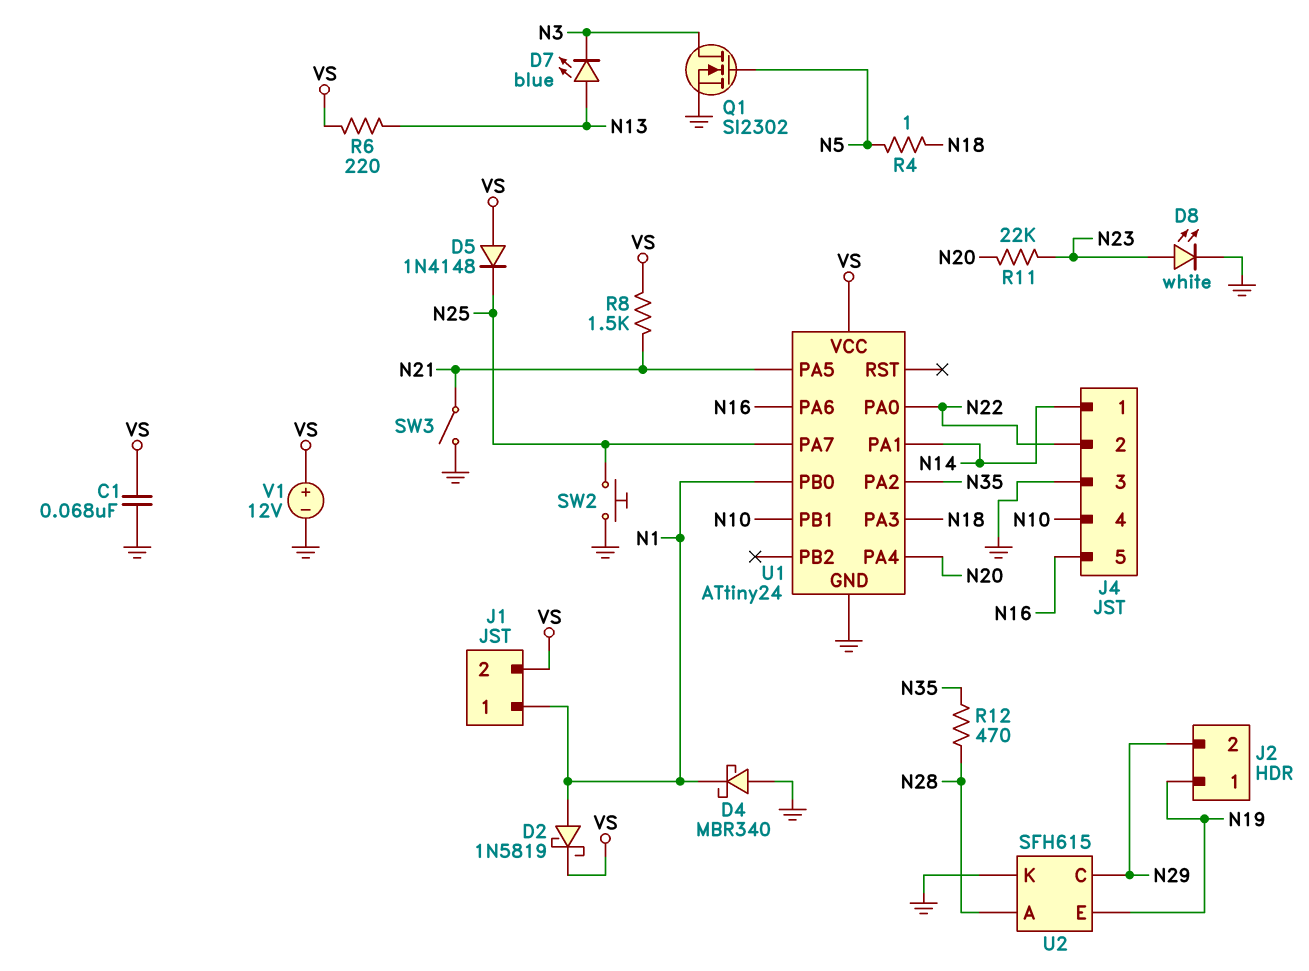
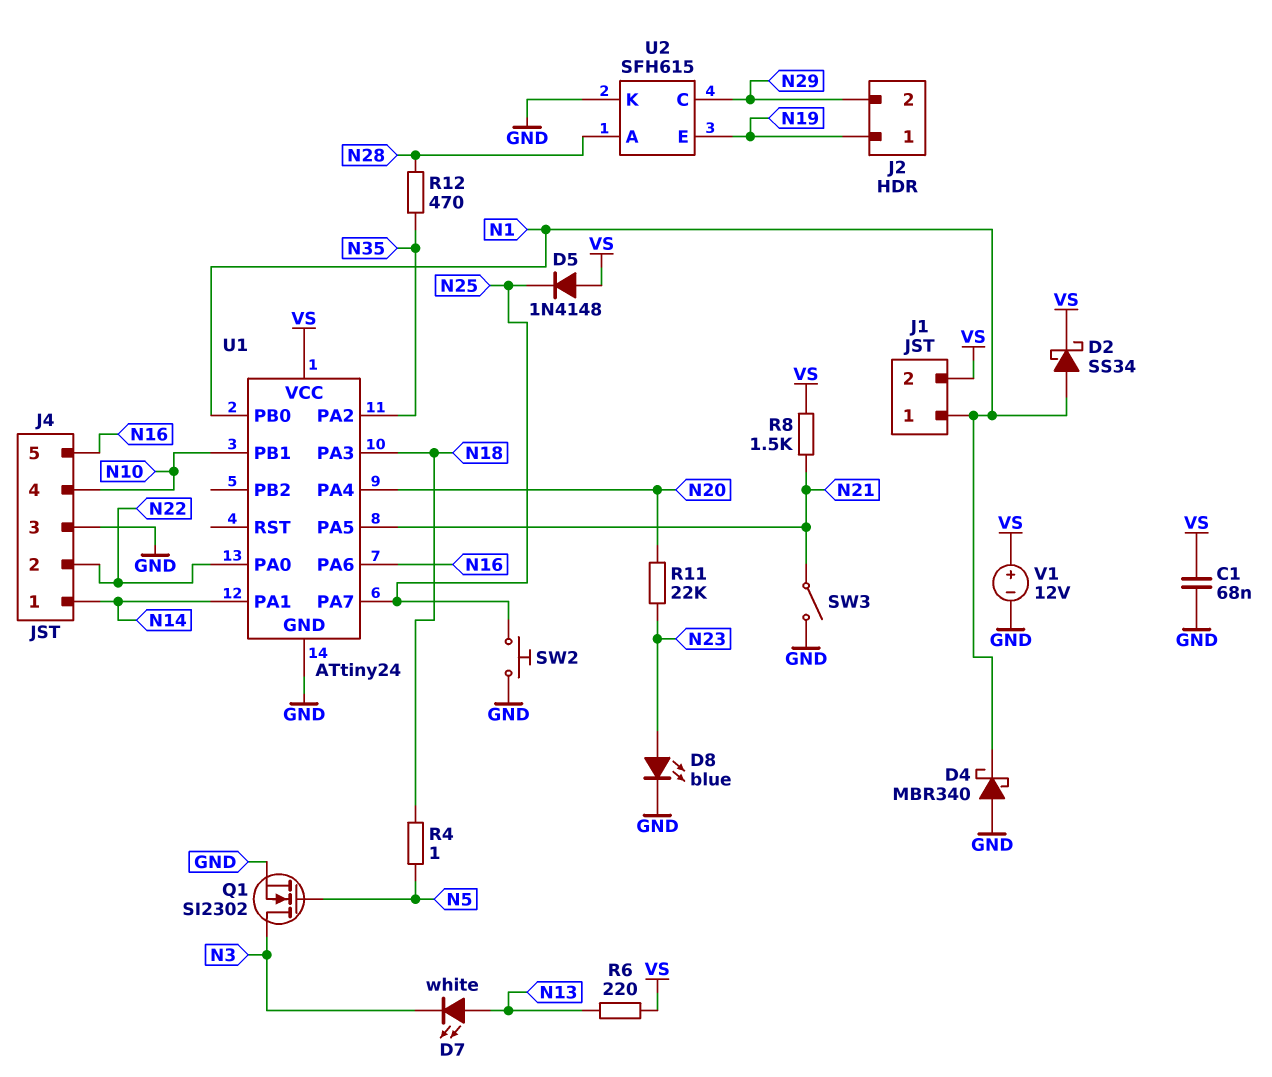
D2: schottky 1N5819 (A N1, K VS) -> schottky SS34 (A N1, K VS)
D7: LED blue (A N13, K N3) -> LED white (A N13, K N3)
D8: LED white (A N23, K GND) -> LED blue (A N23, K GND)

